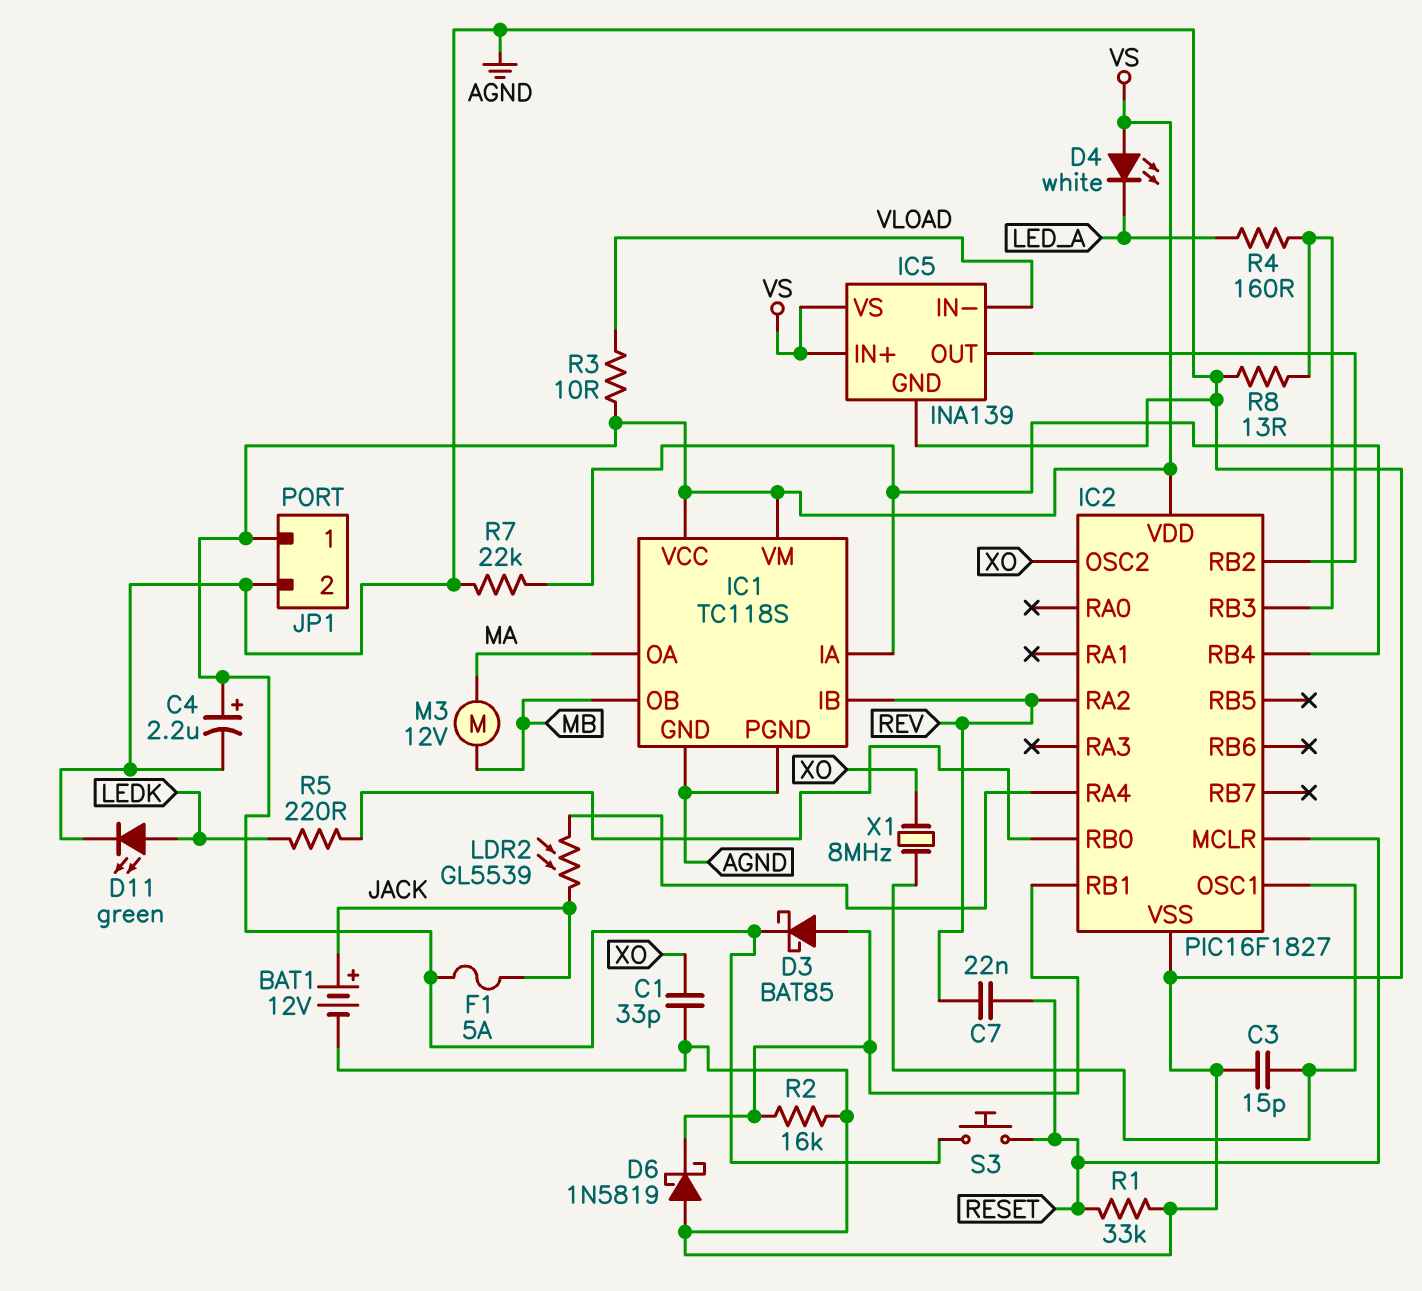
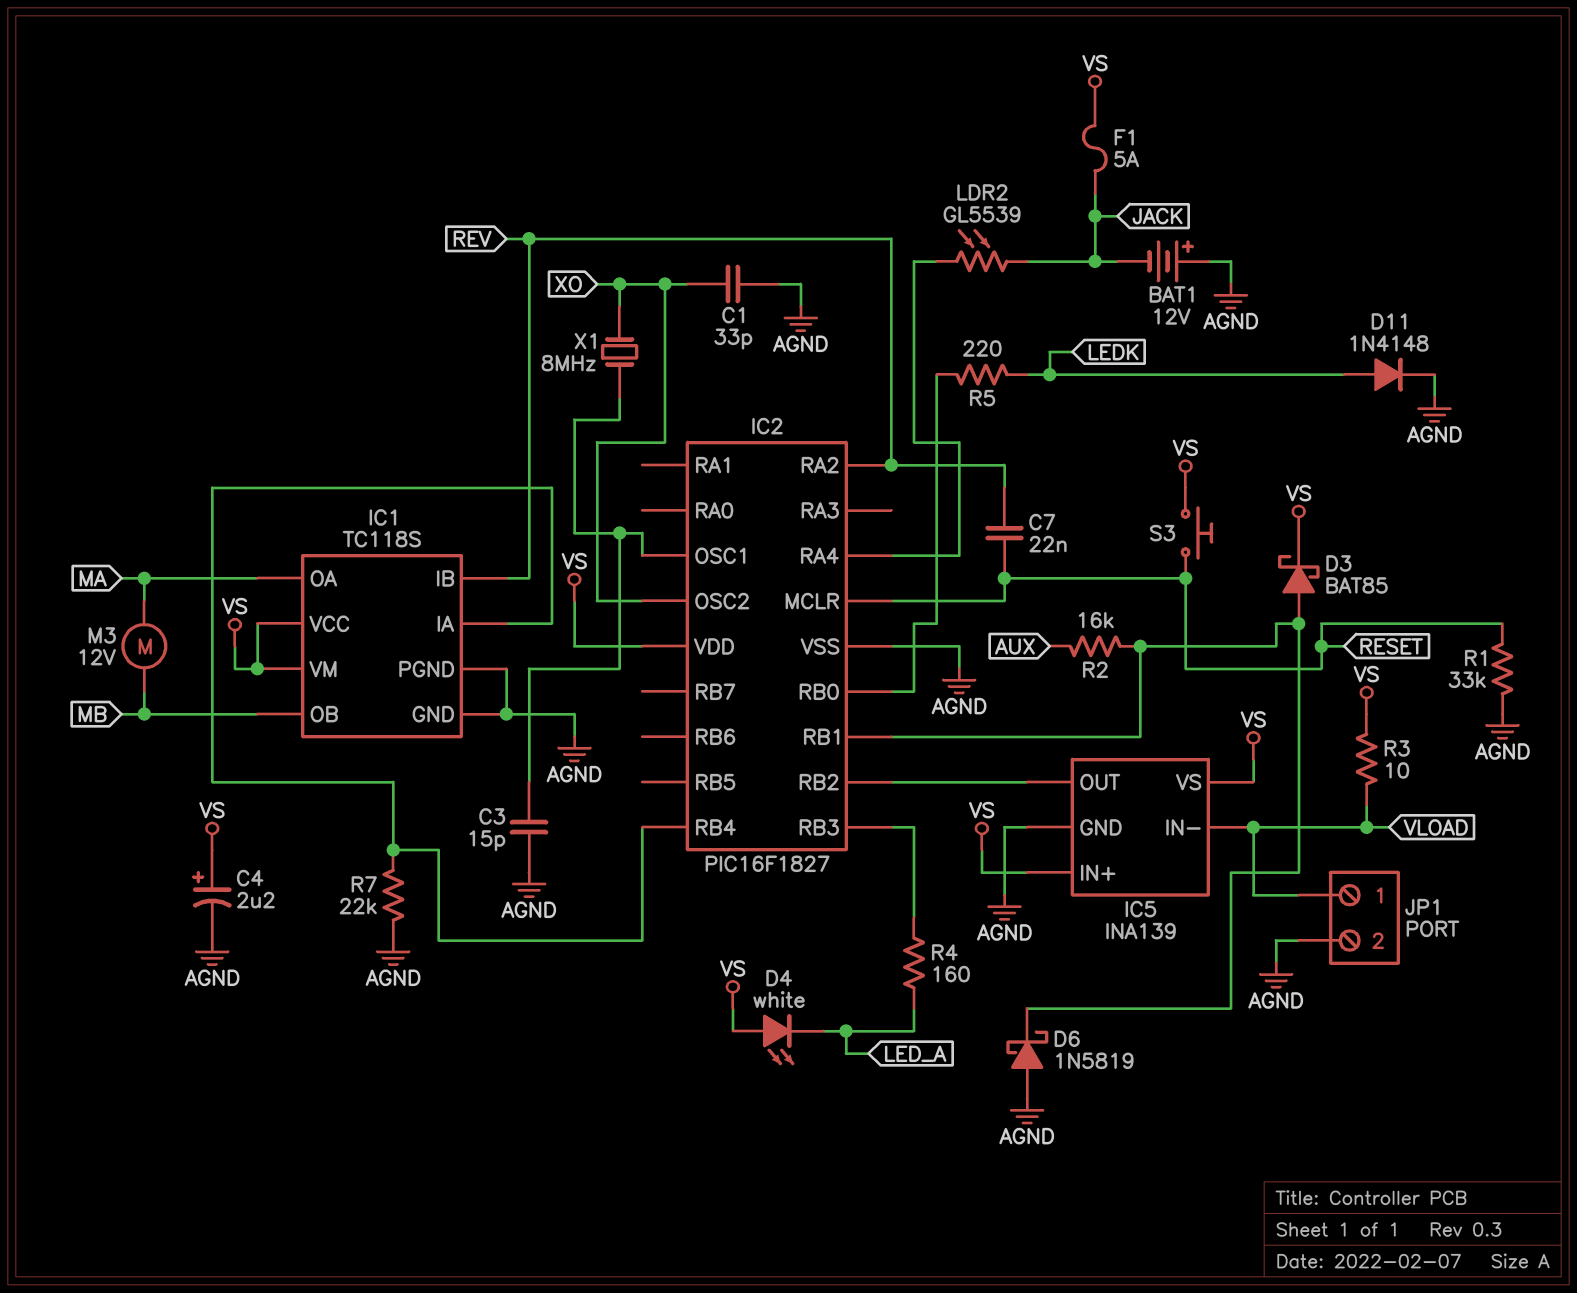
BAT1: 12V (plus JACK, minus AGND) -> 12V (plus AGND, minus JACK)
D11: LED green (A LEDK, K AGND) -> diode 1N4148 (A LEDK, K AGND)
JP1 pin 1: VS -> VLOAD
R2: 16k (AGND, IC2/RB1) -> 16k (AUX, IC2/RB1)
R8: 13 (AGND, IC2/RB3) -> none

